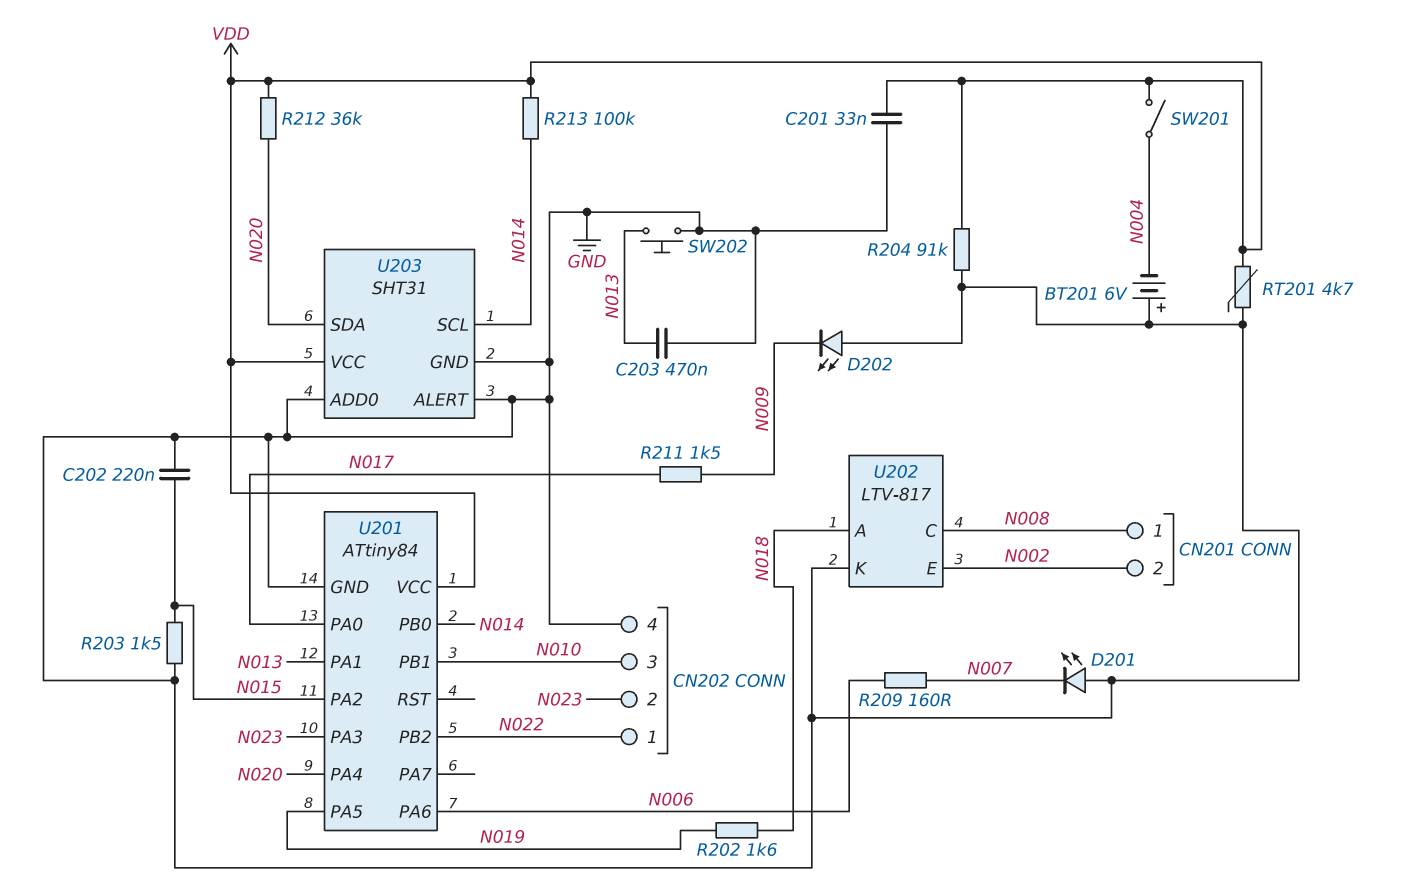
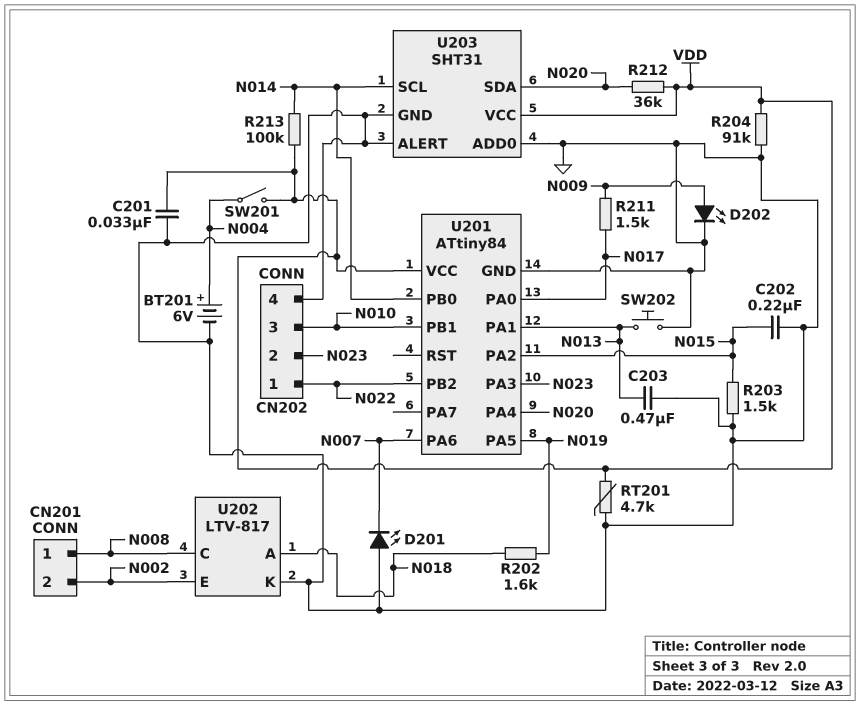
BT201: 6V (plus GND, minus N004) -> 6V (plus N004, minus GND)
D202: LED (A GND, K N009) -> LED (A N009, K GND)
R209: 160 (N006, N007) -> none
U201 pin PA6: N006 -> N007

